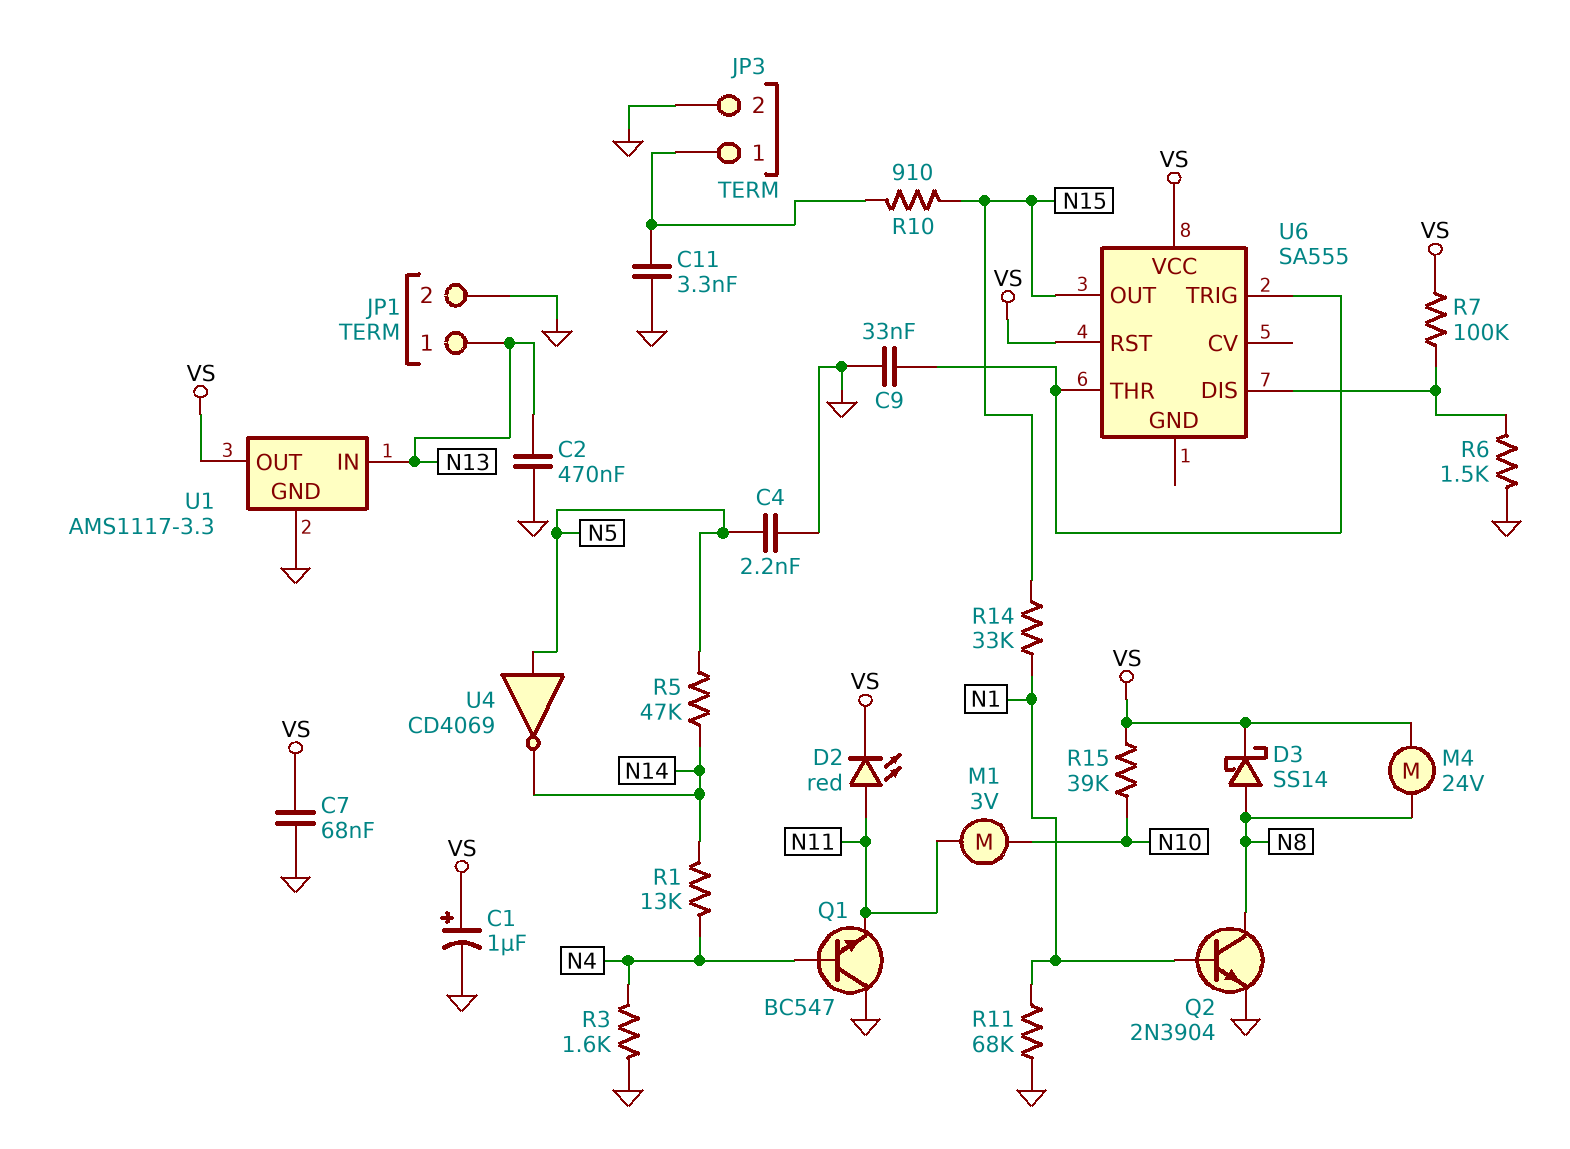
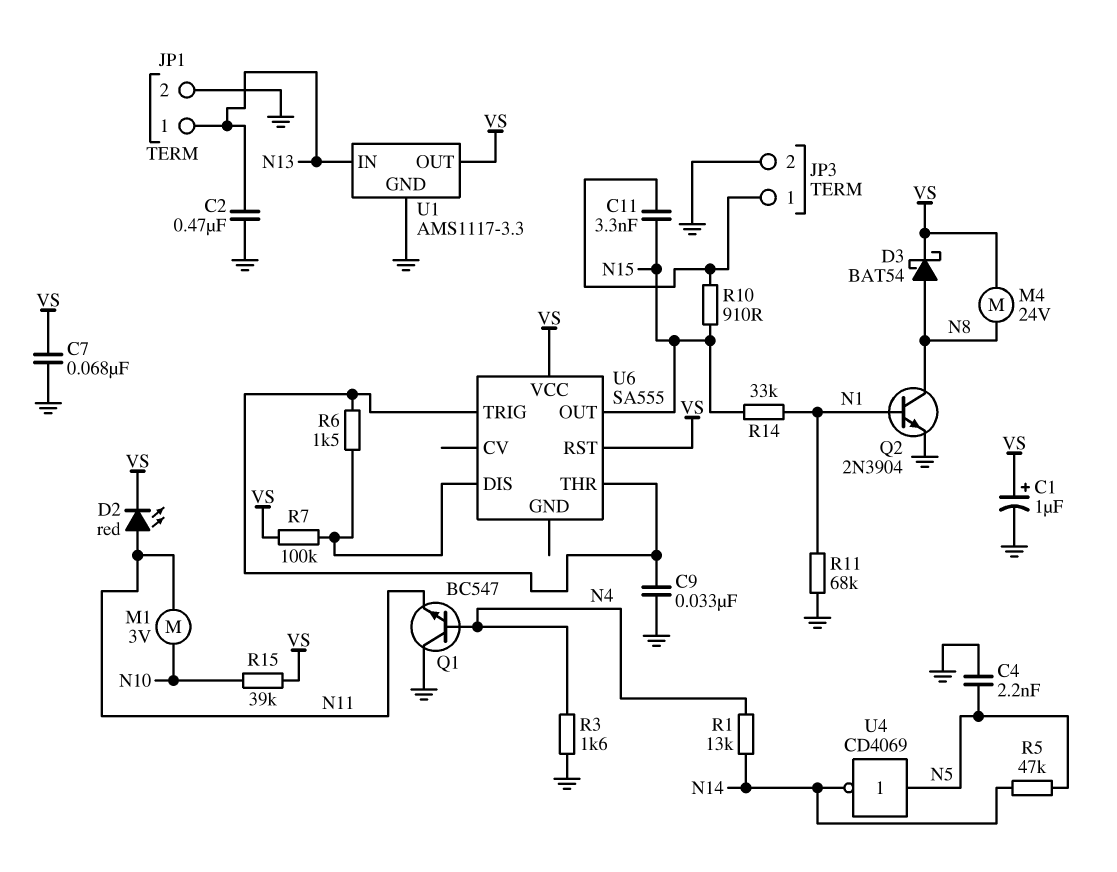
C11: 3.3nF (GND, JP3/1) -> 3.3nF (JP3/1, N15)
D3: schottky SS14 (A N8, K VS) -> schottky BAT54 (A N8, K VS)
R6: 1.5k (GND, U6/DIS) -> 1.5k (U6/DIS, U6/THR)

